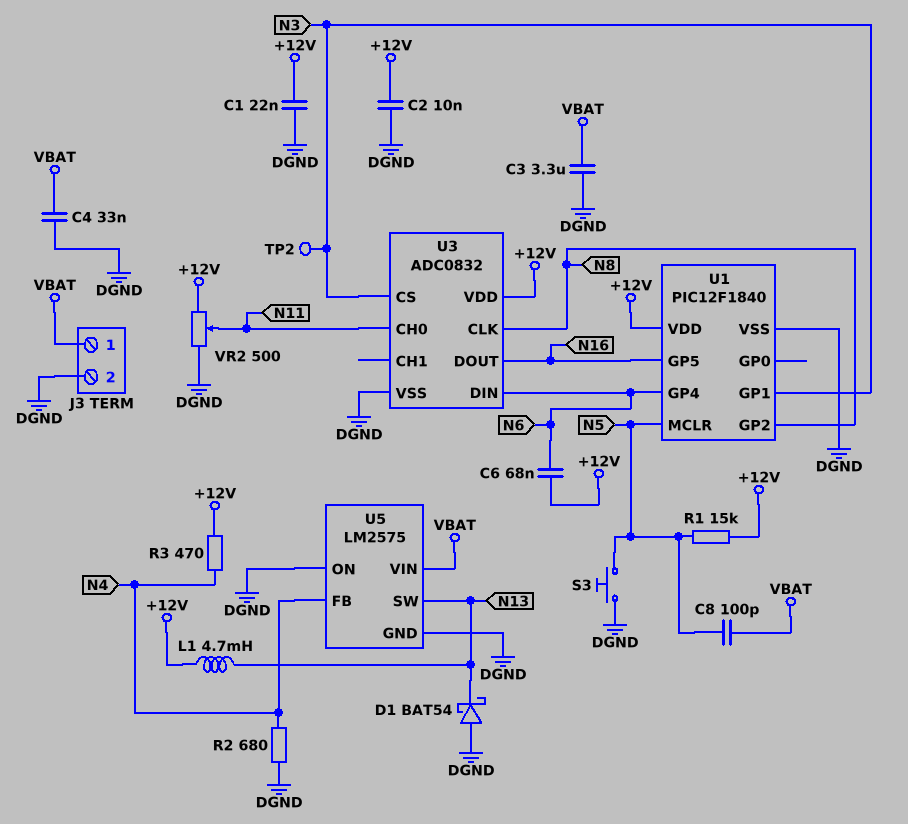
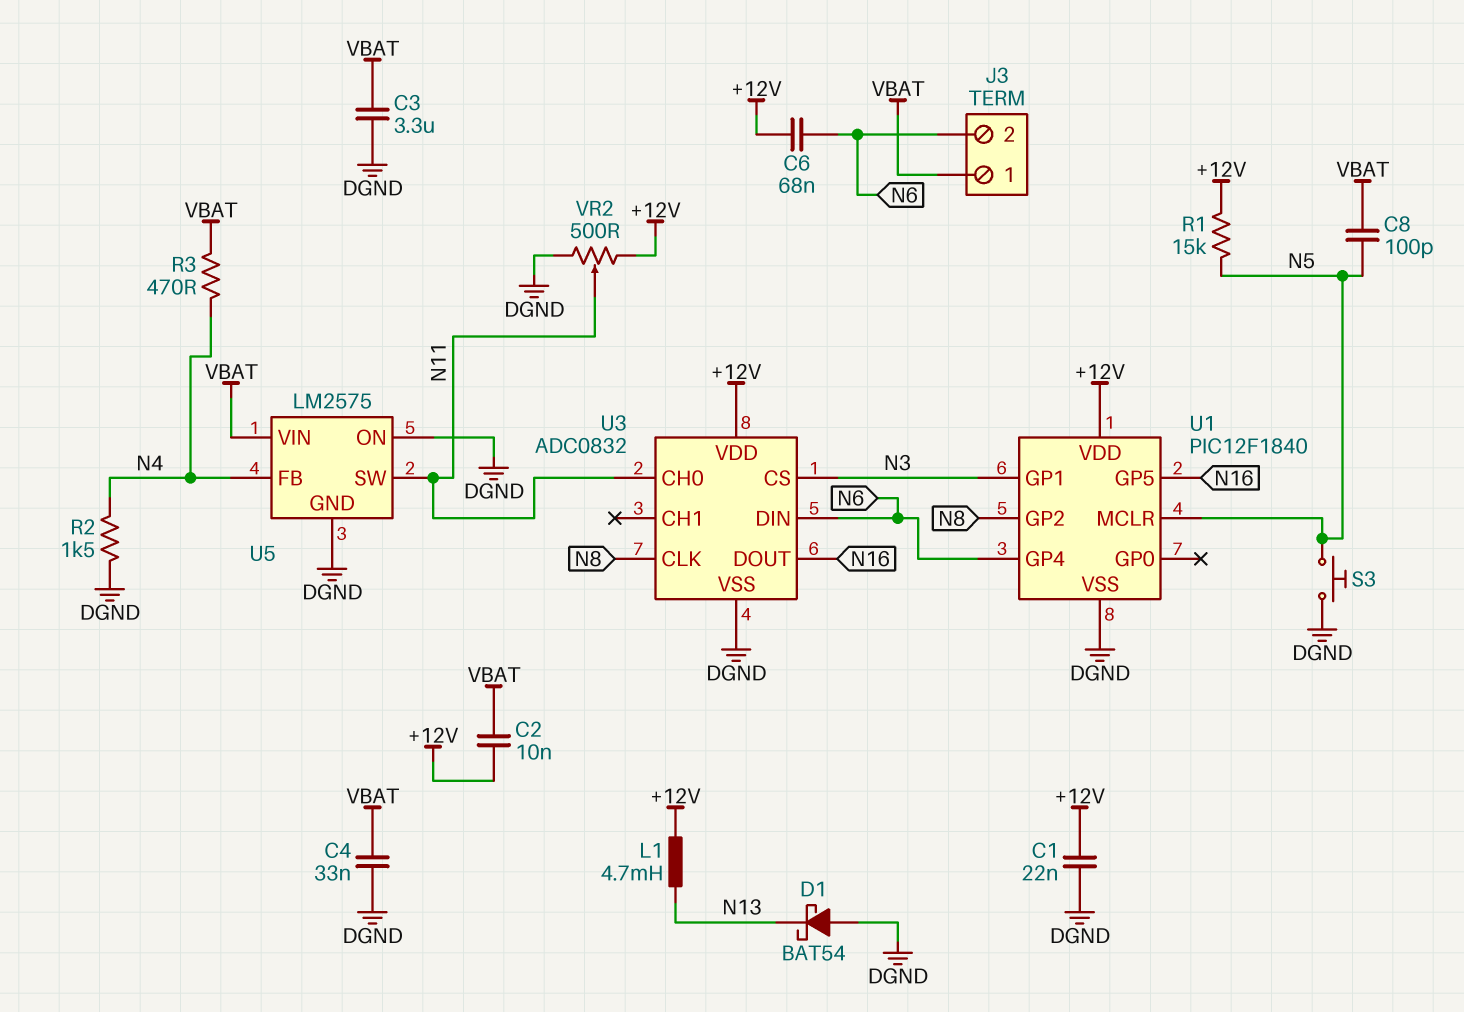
C2: 10nF (+12V, DGND) -> 10nF (+12V, VBAT)
J3 pin 2: DGND -> N6
R2: 680 (DGND, N4) -> 1.5k (DGND, N4)
R3: 470 (+12V, N4) -> 470 (N4, VBAT)
TP2: test point (N3) -> none
U5 pin SW: N13 -> N11

